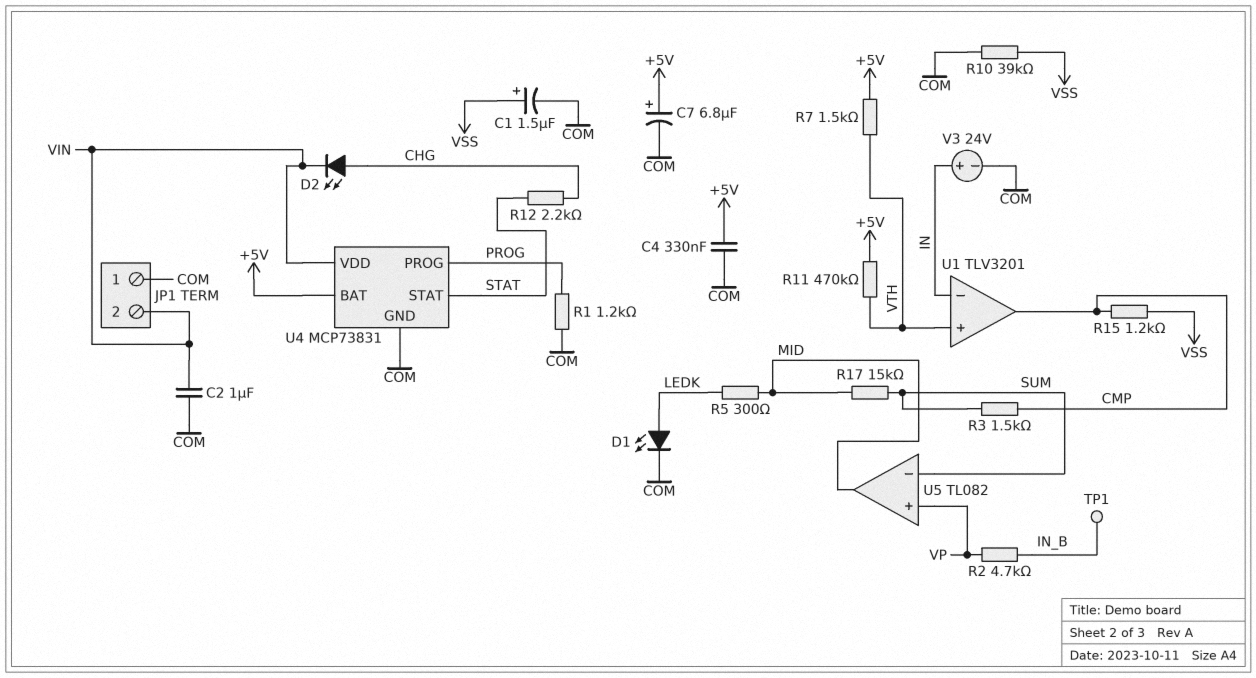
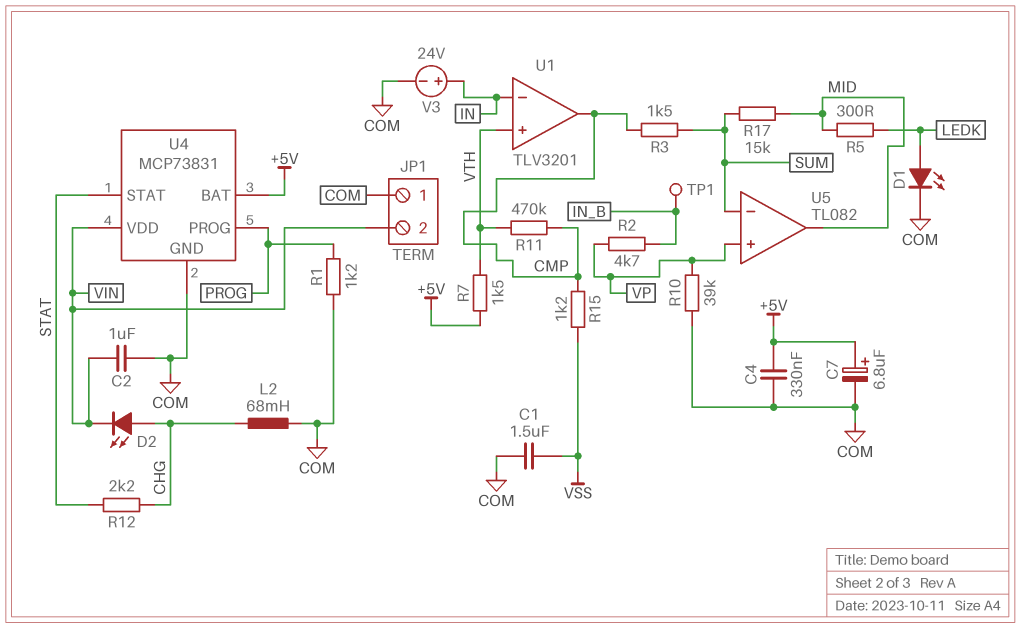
C1: 1.5uF (plus VSS, minus COM) -> 1.5uF (COM, VSS)
L2: none -> 68mH (CHG, COM)
R10: 39k (COM, VSS) -> 39k (COM, VP)
R11: 470k (+5V, VTH) -> 470k (CMP, VTH)

